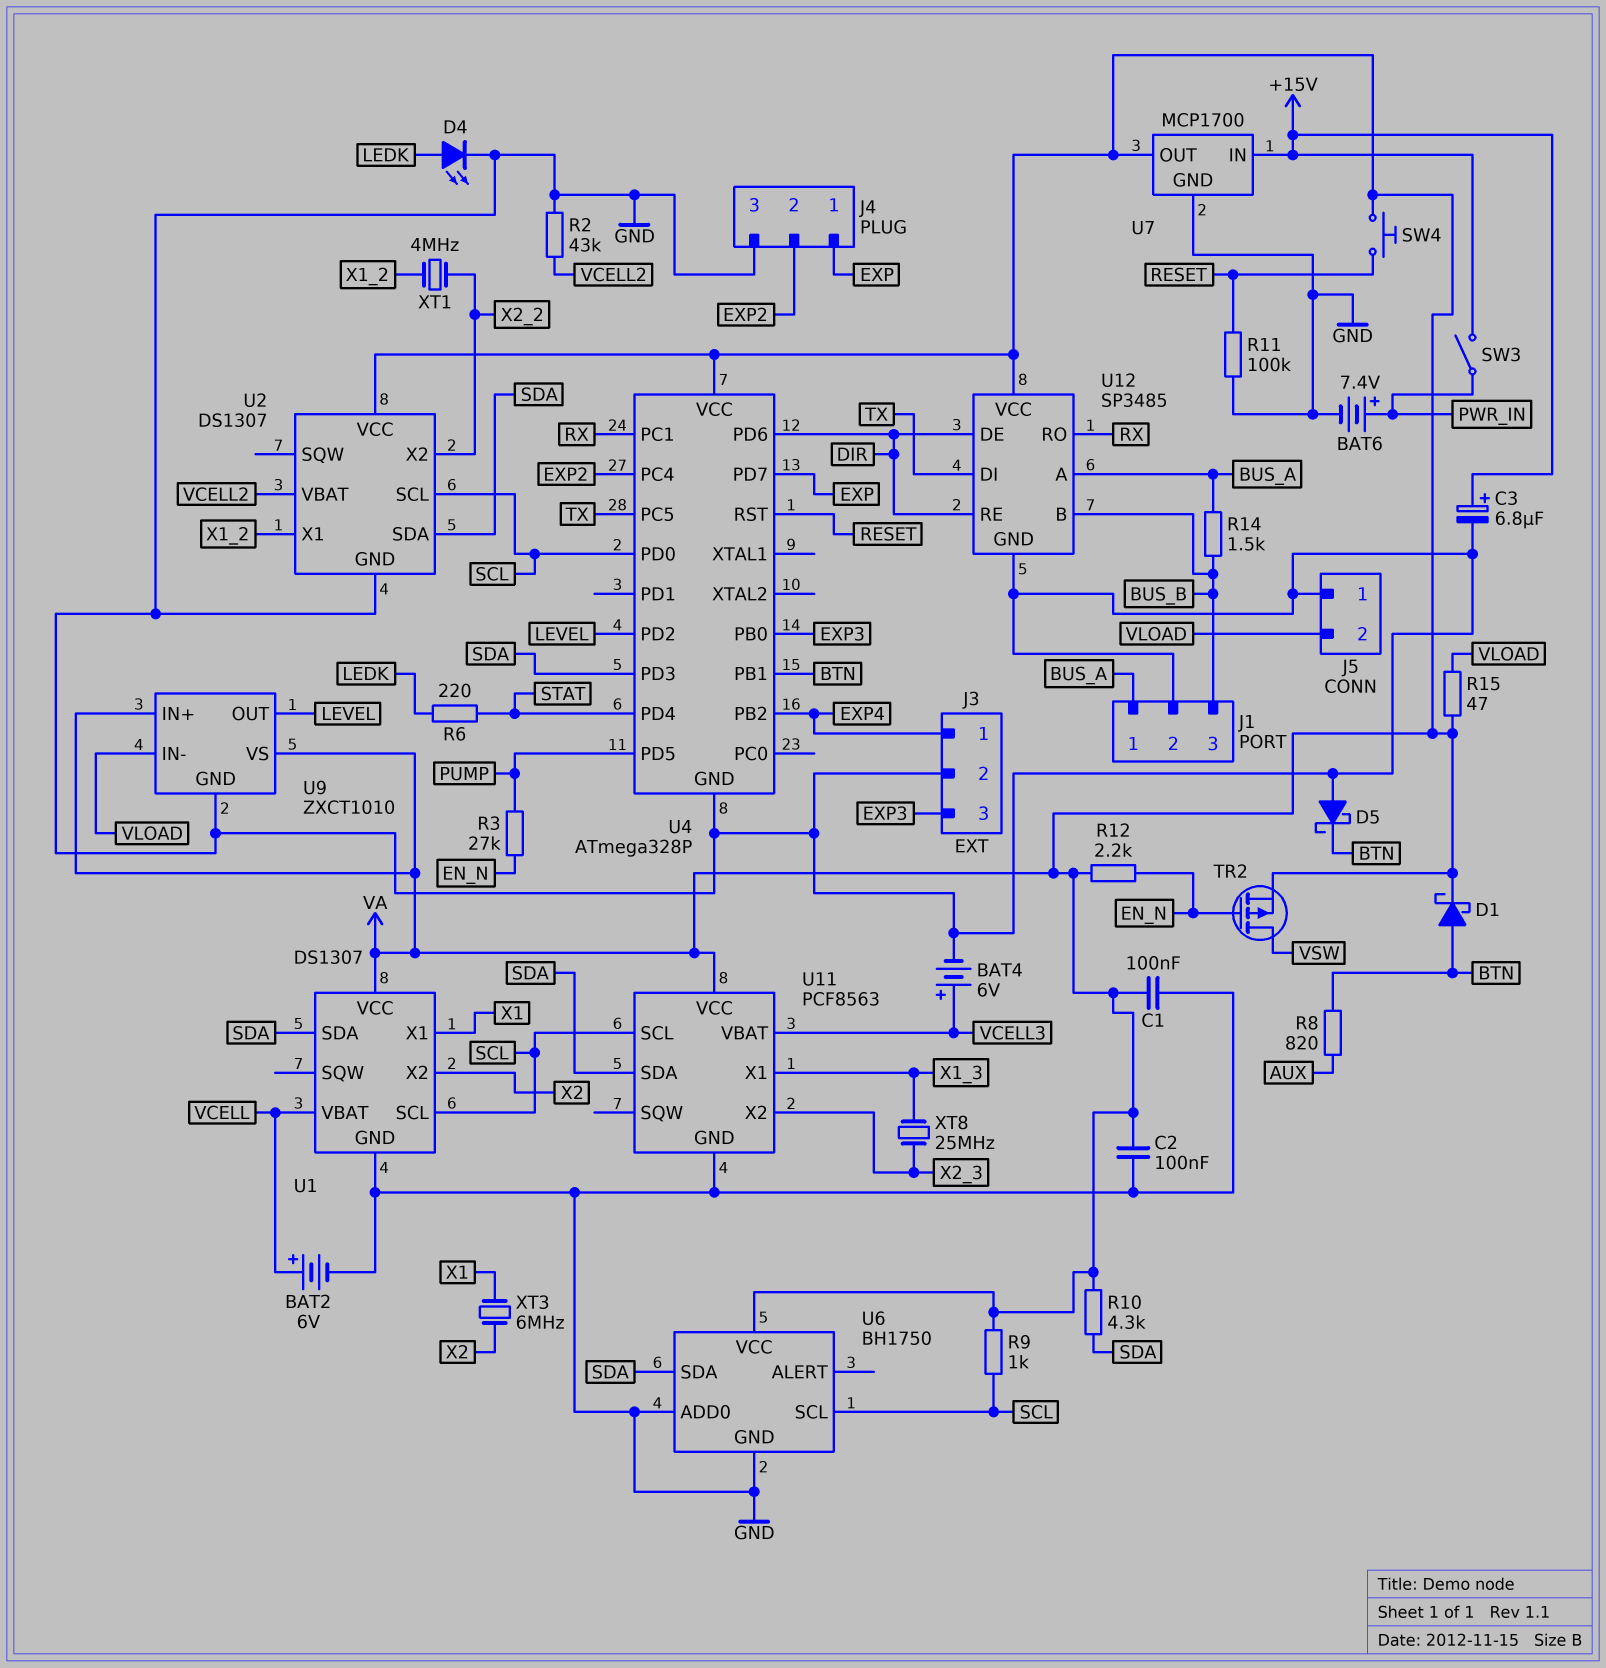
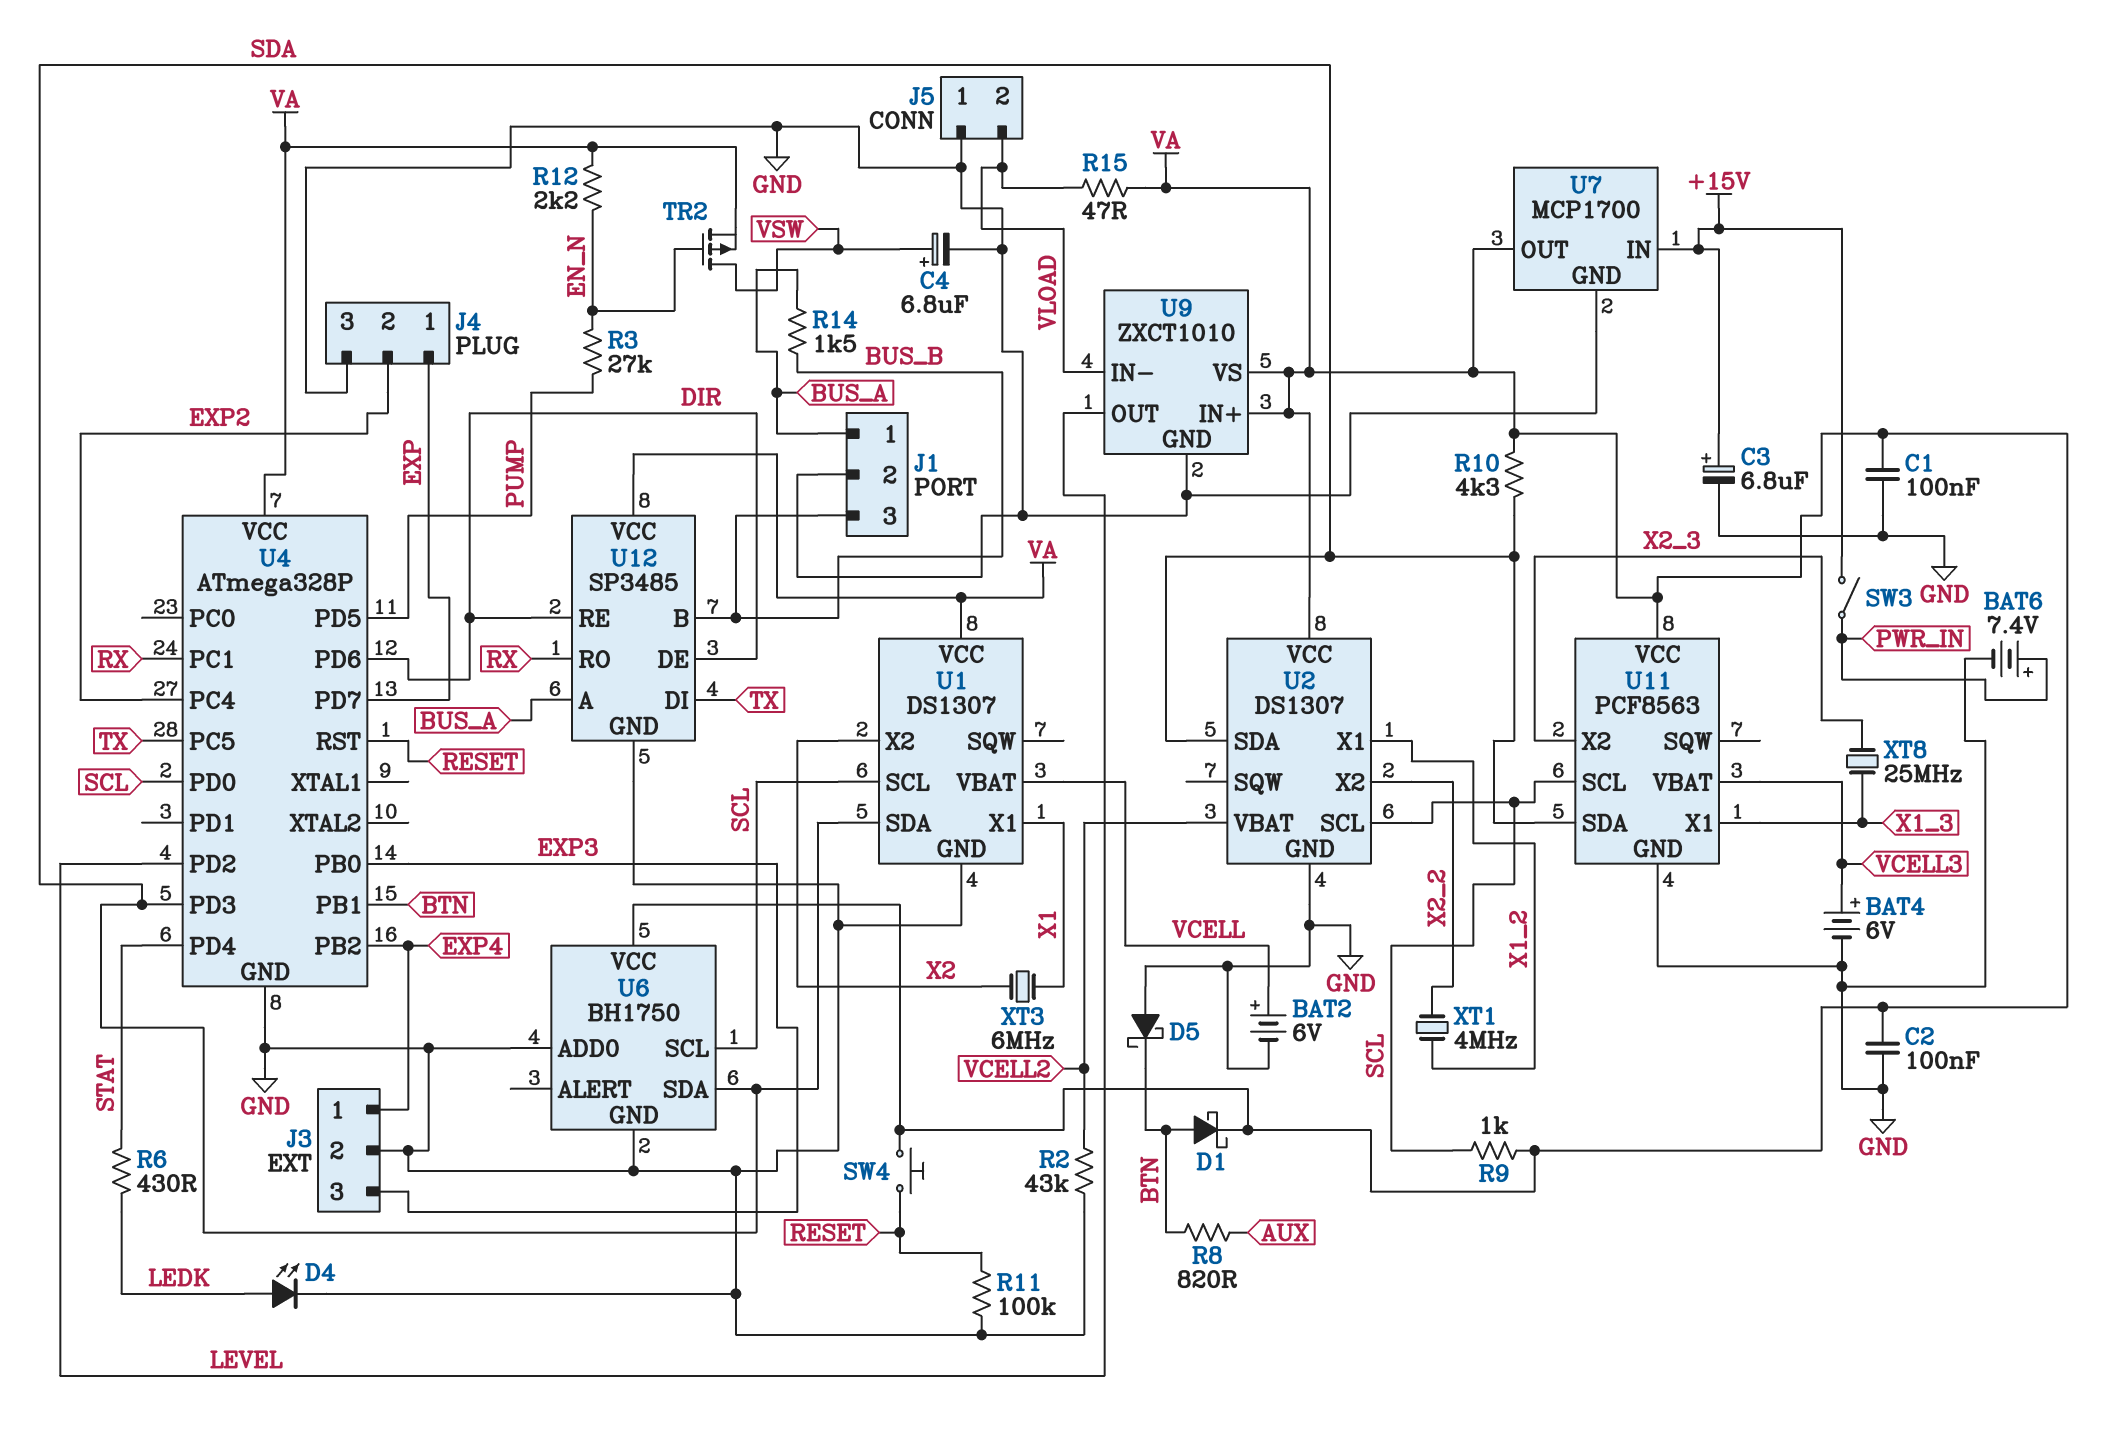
C4: none -> 6.8uF (plus VSW, minus GND)
R6: 220 (LEDK, STAT) -> 430 (LEDK, STAT)

